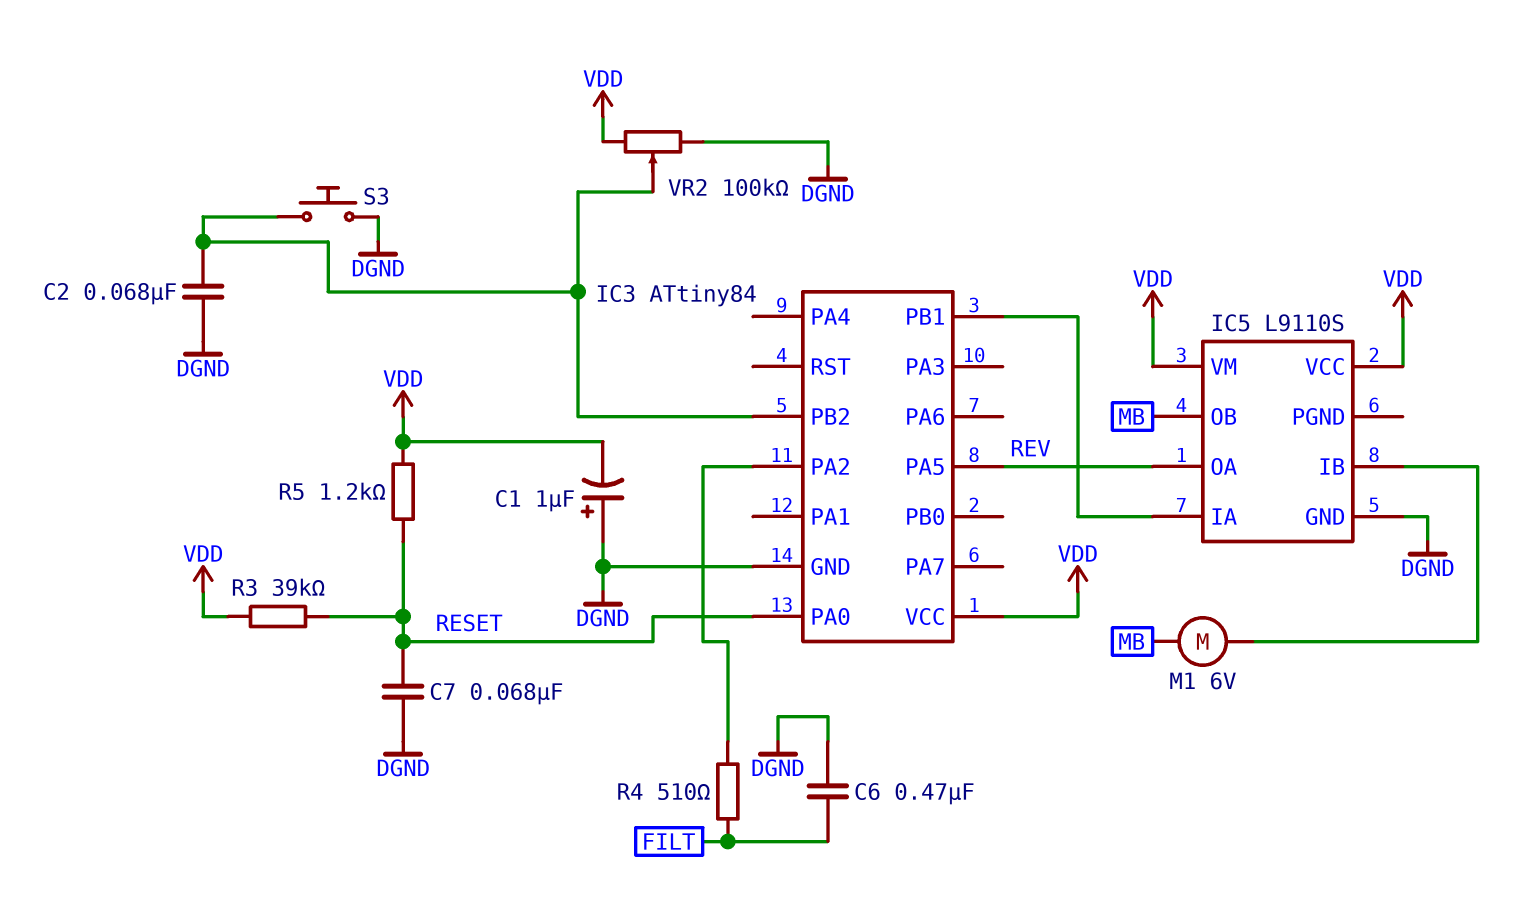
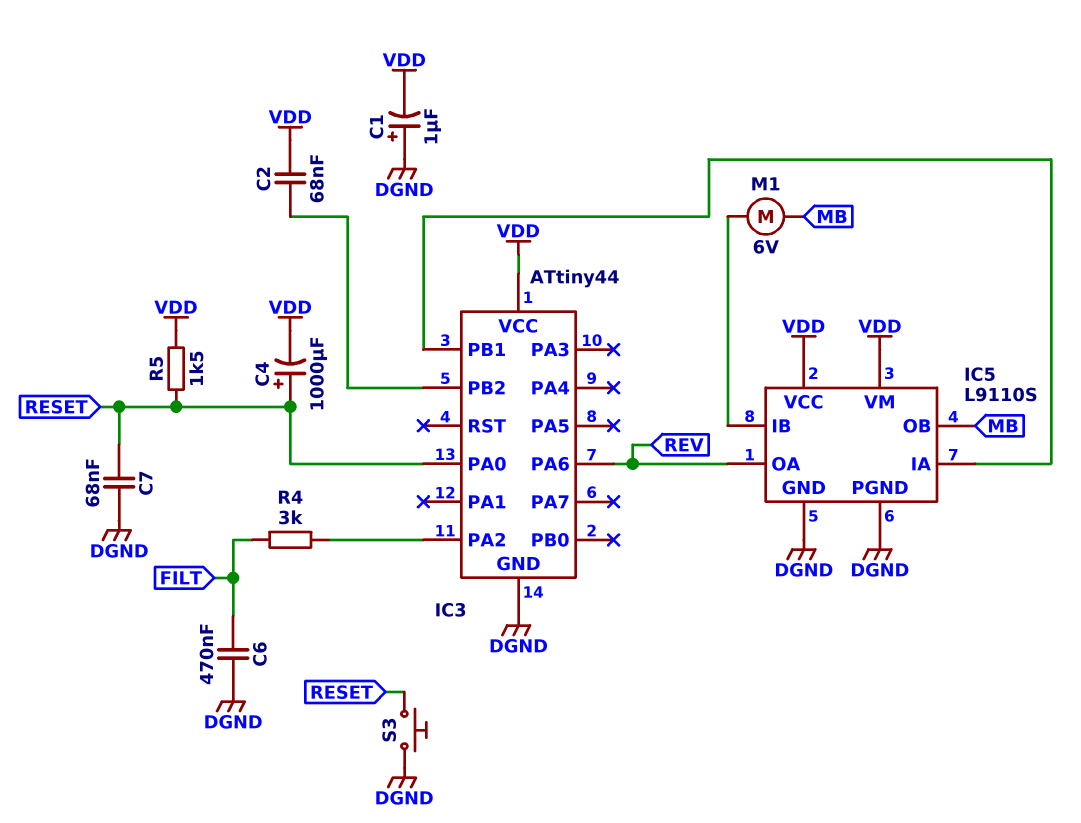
C2: 68nF (DGND, IC3/PB2) -> 68nF (IC3/PB2, VDD)
C4: none -> 1000uF (plus RESET, minus VDD)
IC3: ATtiny84 -> ATtiny44
IC3 pin PA5: REV -> none
IC3 pin PA6: none -> REV
IC5 pin PGND: none -> DGND
R3: 39k (RESET, VDD) -> none
R4: 510 (FILT, IC3/PA2) -> 3k (FILT, IC3/PA2)
R5: 1.2k (RESET, VDD) -> 1.5k (RESET, VDD)
S3: button (DGND, IC3/PB2) -> button (DGND, RESET)
VR2: 100k (DGND, VDD, wiper IC3/PB2) -> none

